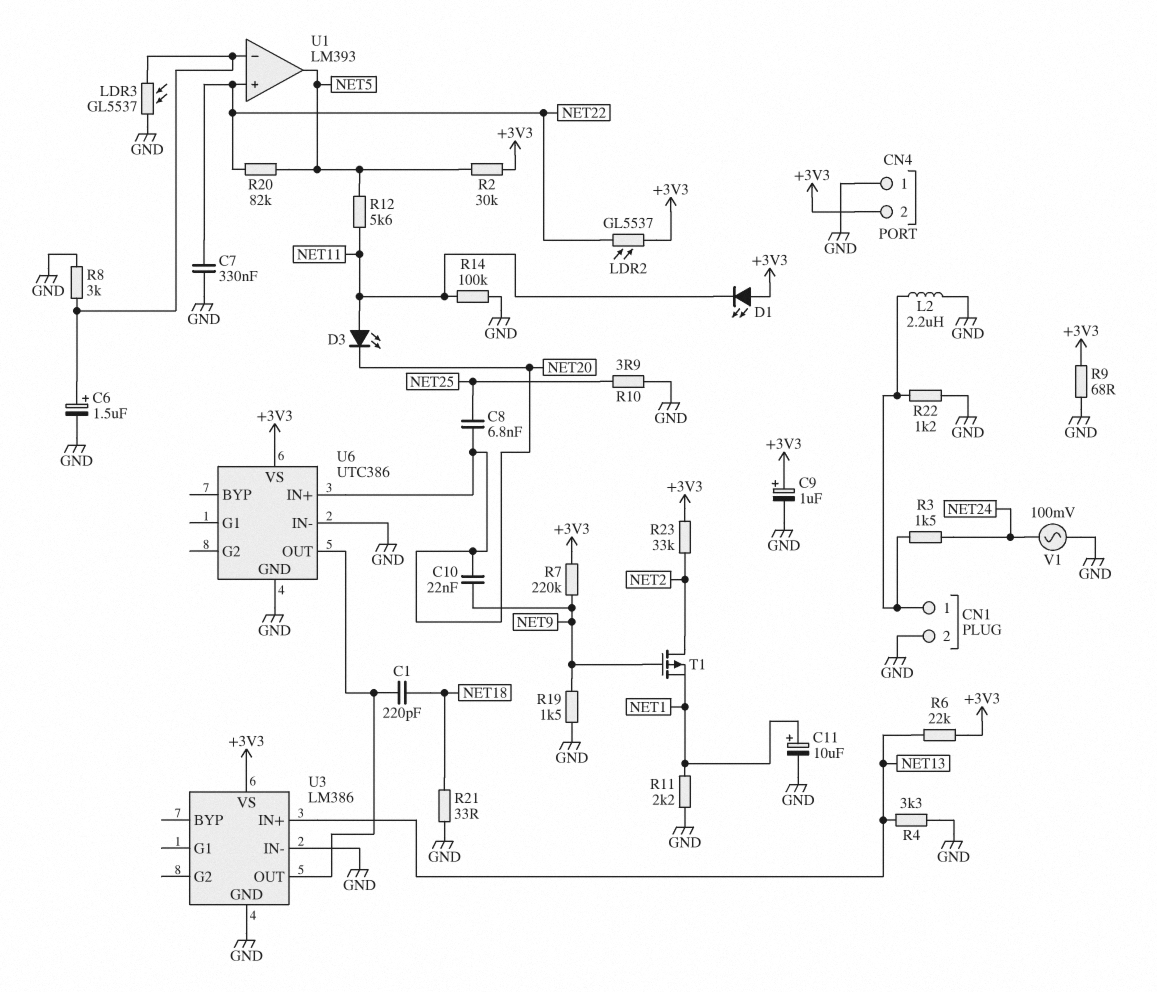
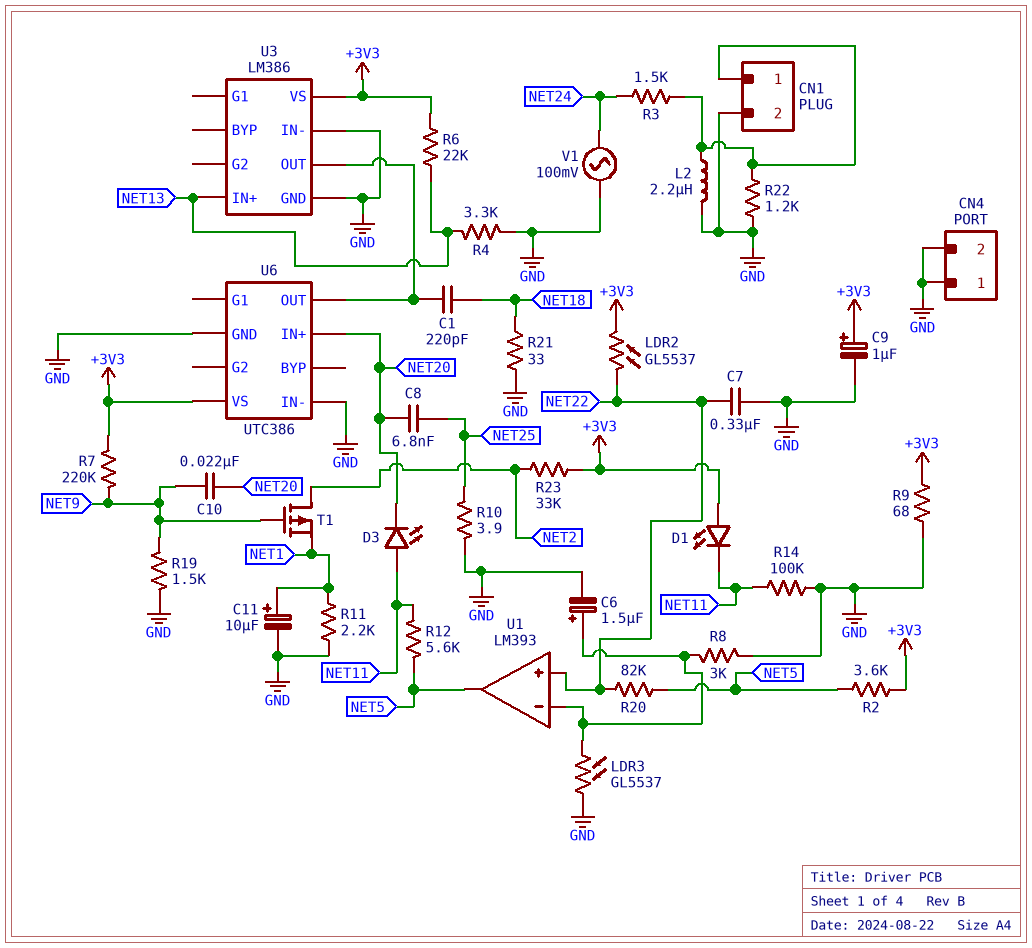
CN4 pin 2: +3V3 -> GND
R2: 30k (+3V3, NET5) -> 3.6k (+3V3, NET5)

